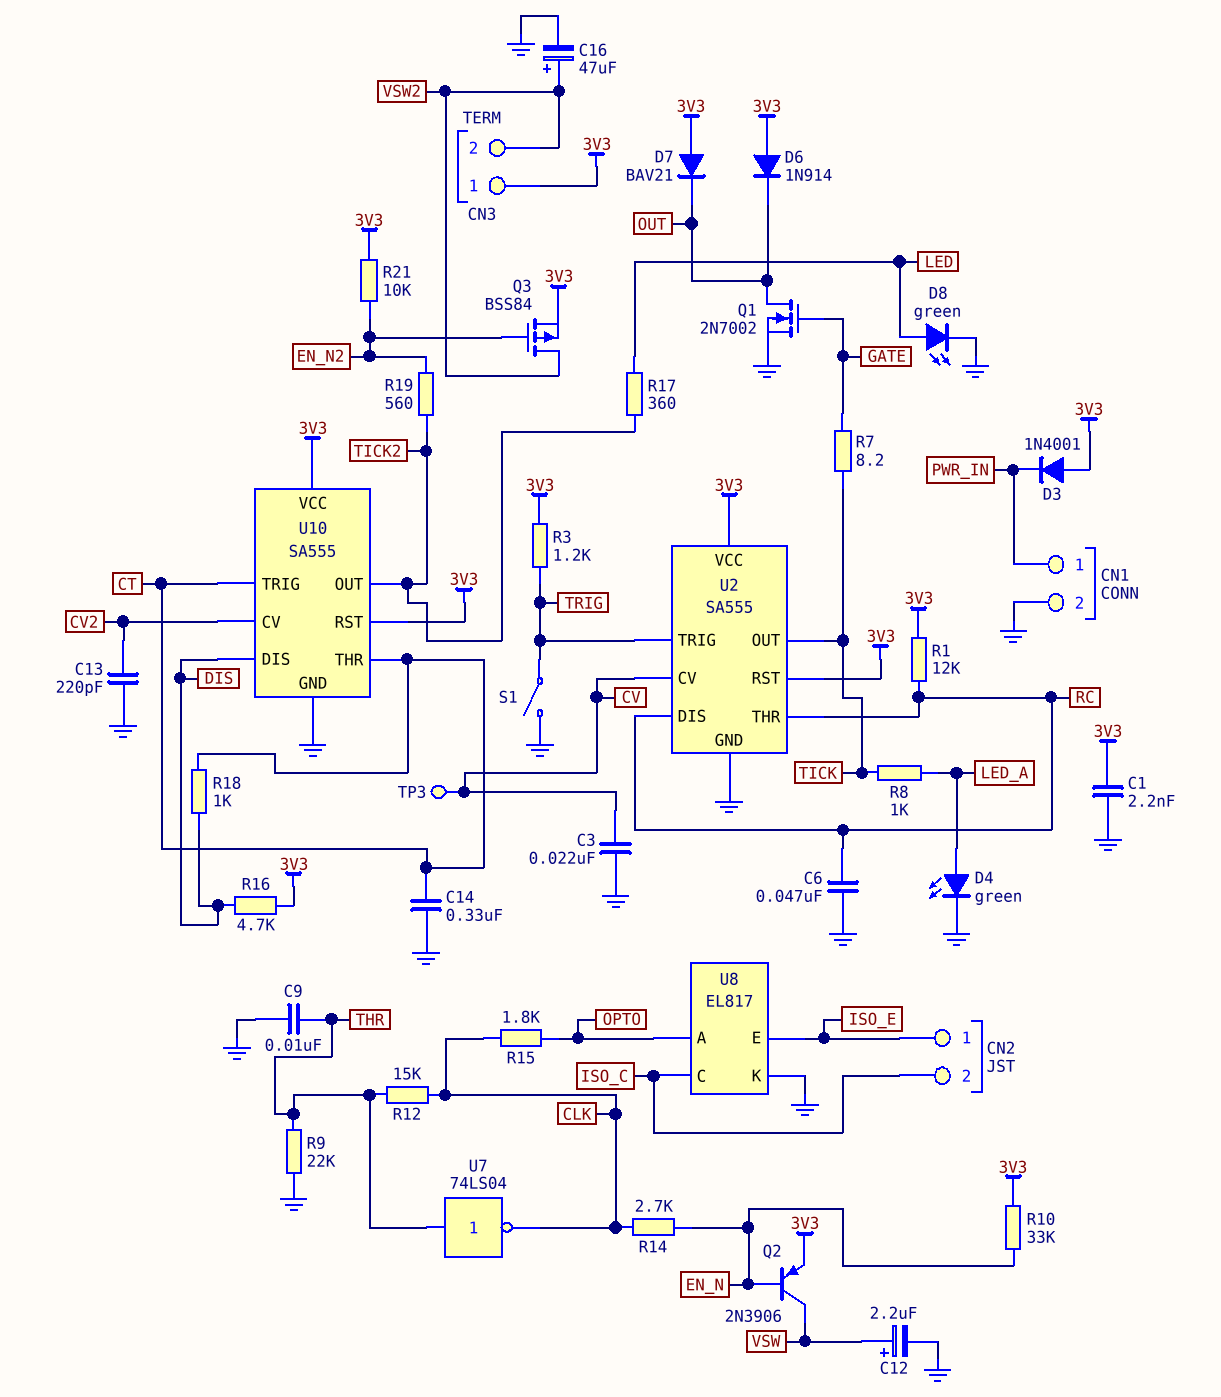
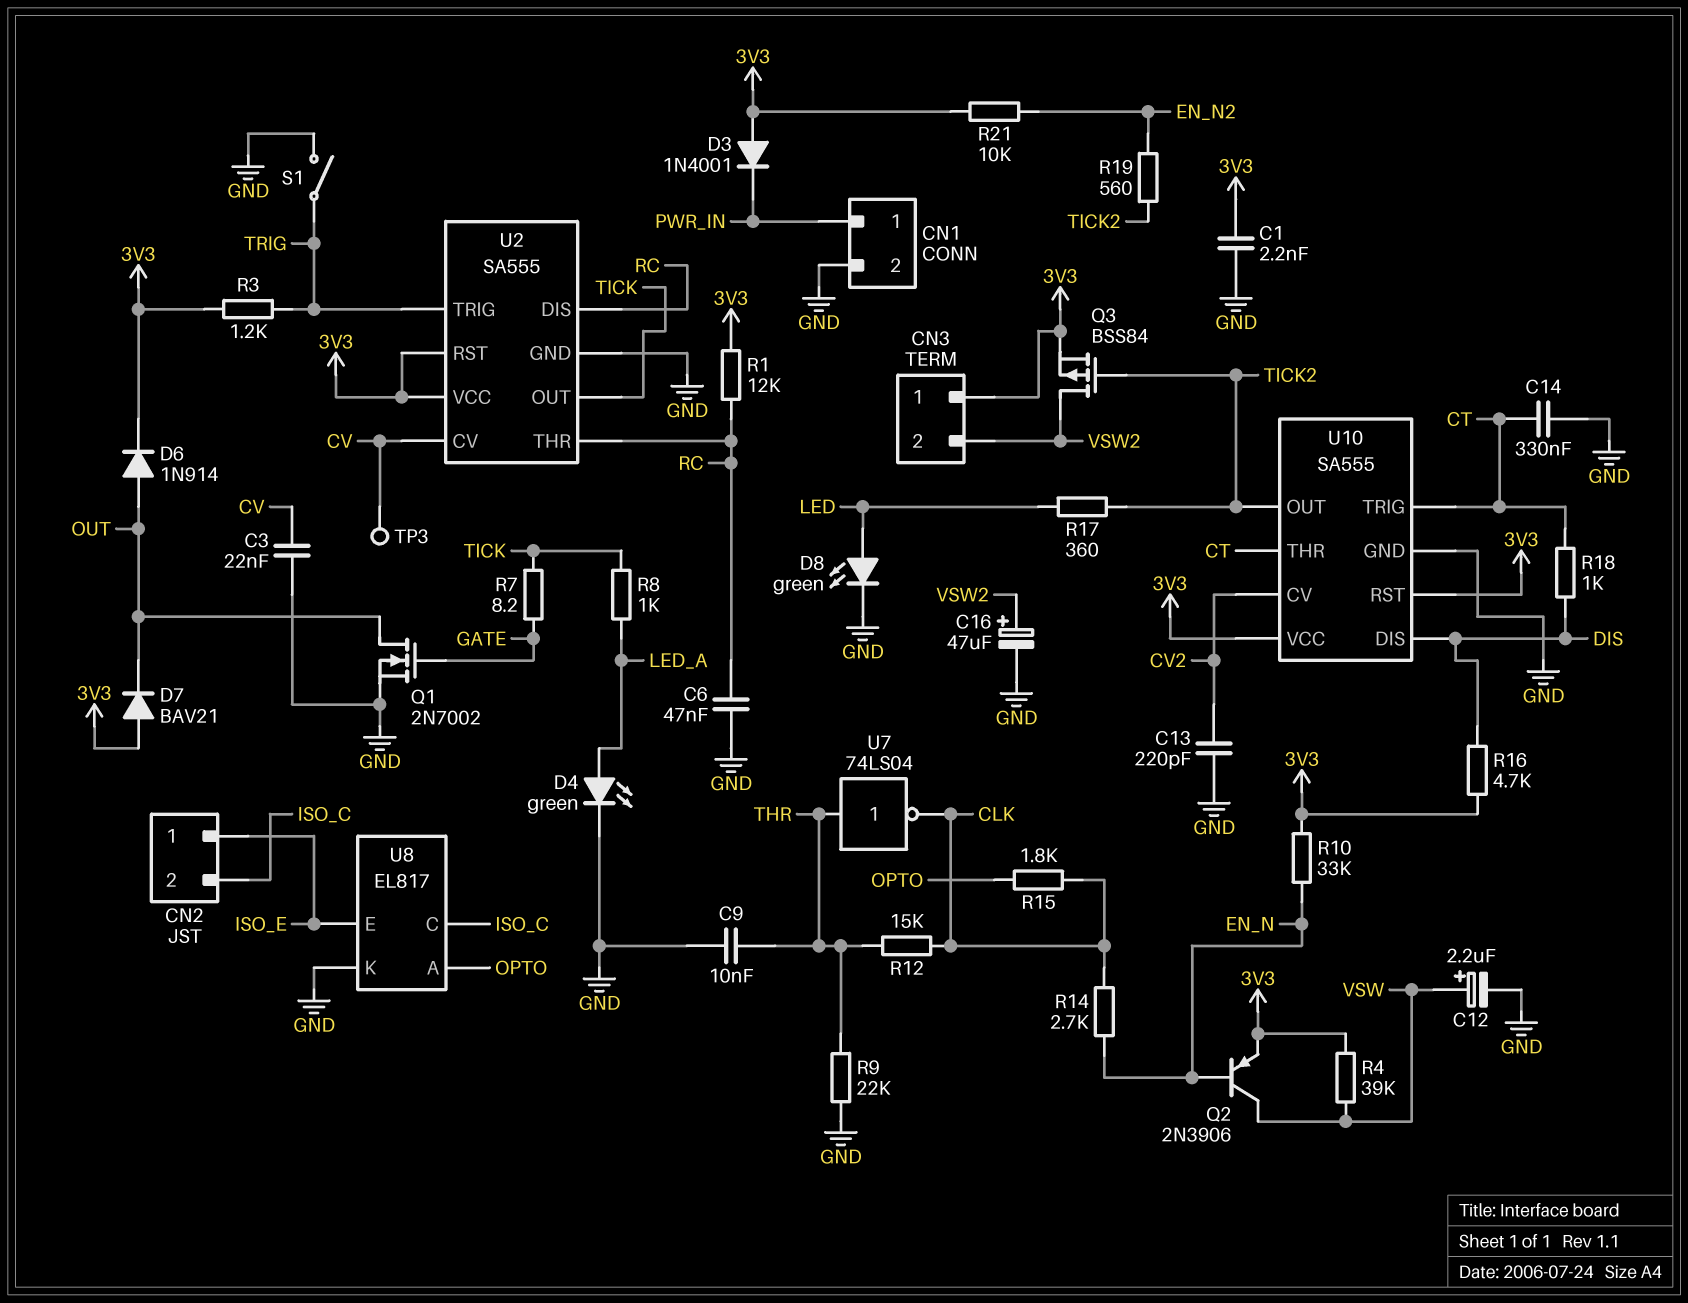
D6: diode 1N914 (A 3V3, K OUT) -> diode 1N914 (A OUT, K 3V3)
Q3: PMOS BSS84 (G EN_N2, D VSW2, S 3V3) -> PMOS BSS84 (G TICK2, D VSW2, S 3V3)
R4: none -> 39k (3V3, VSW)

